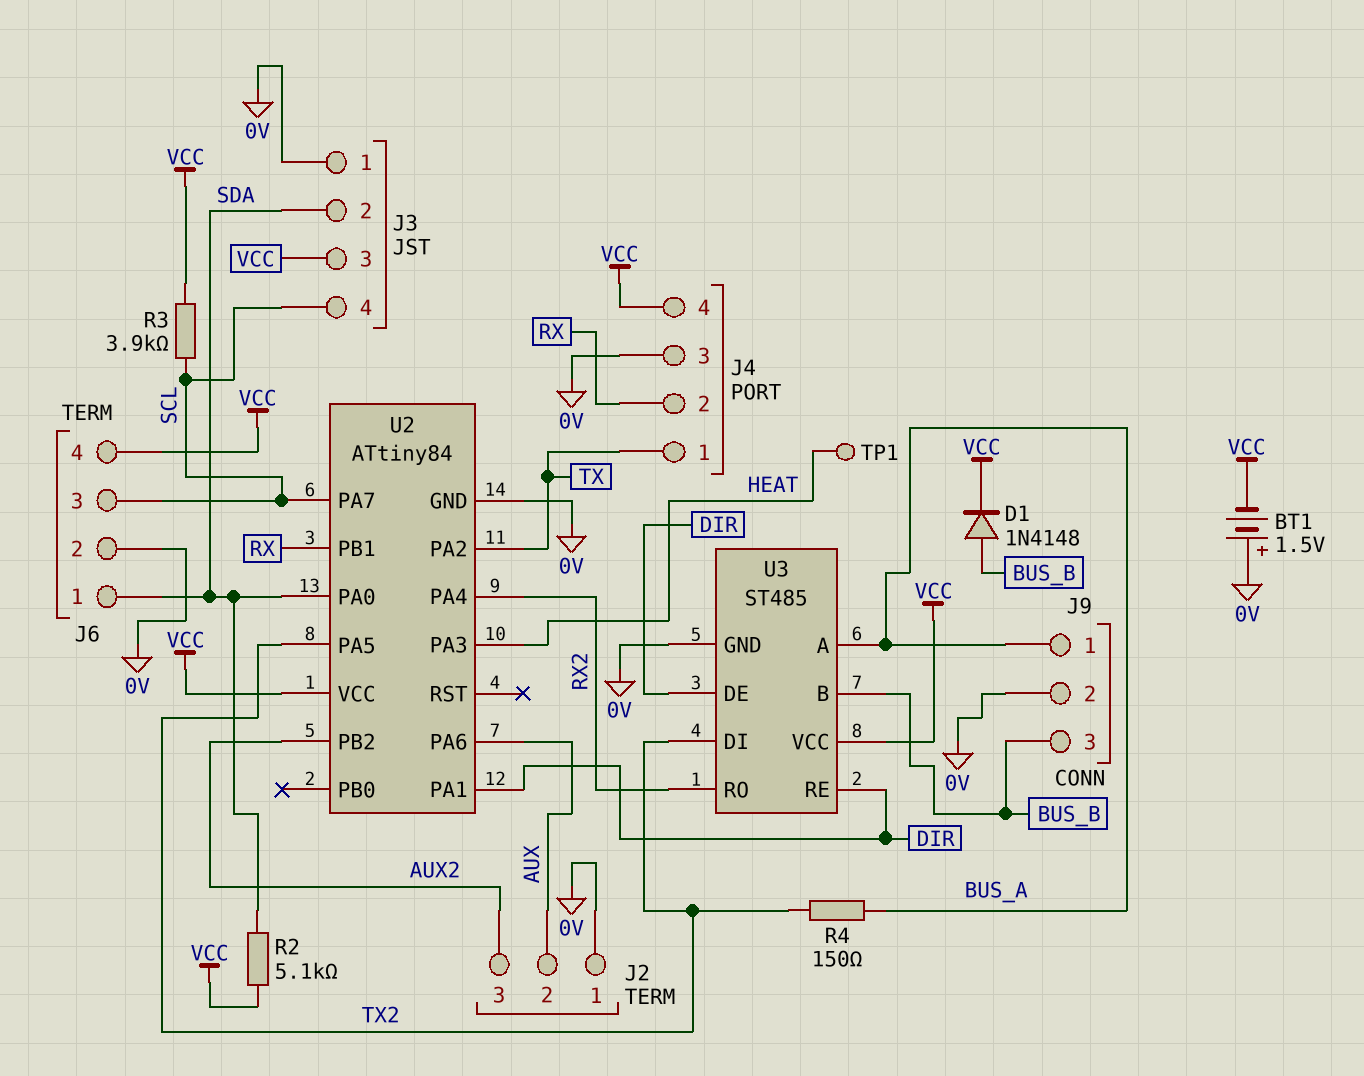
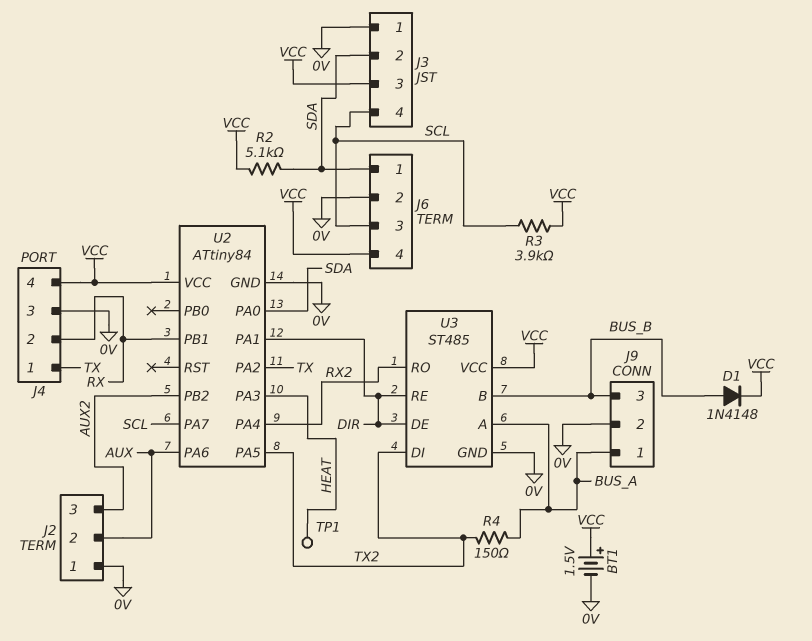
BT1: 1.5V (plus 0V, minus VCC) -> 1.5V (plus VCC, minus 0V)

